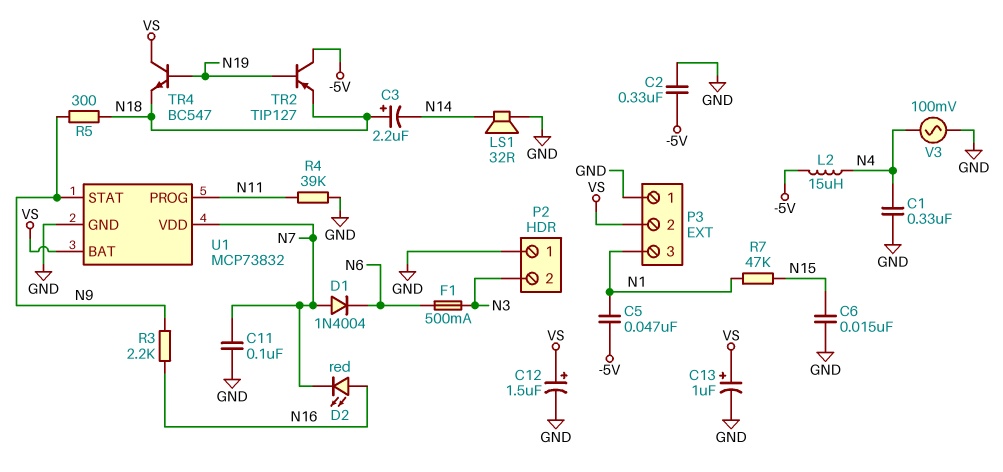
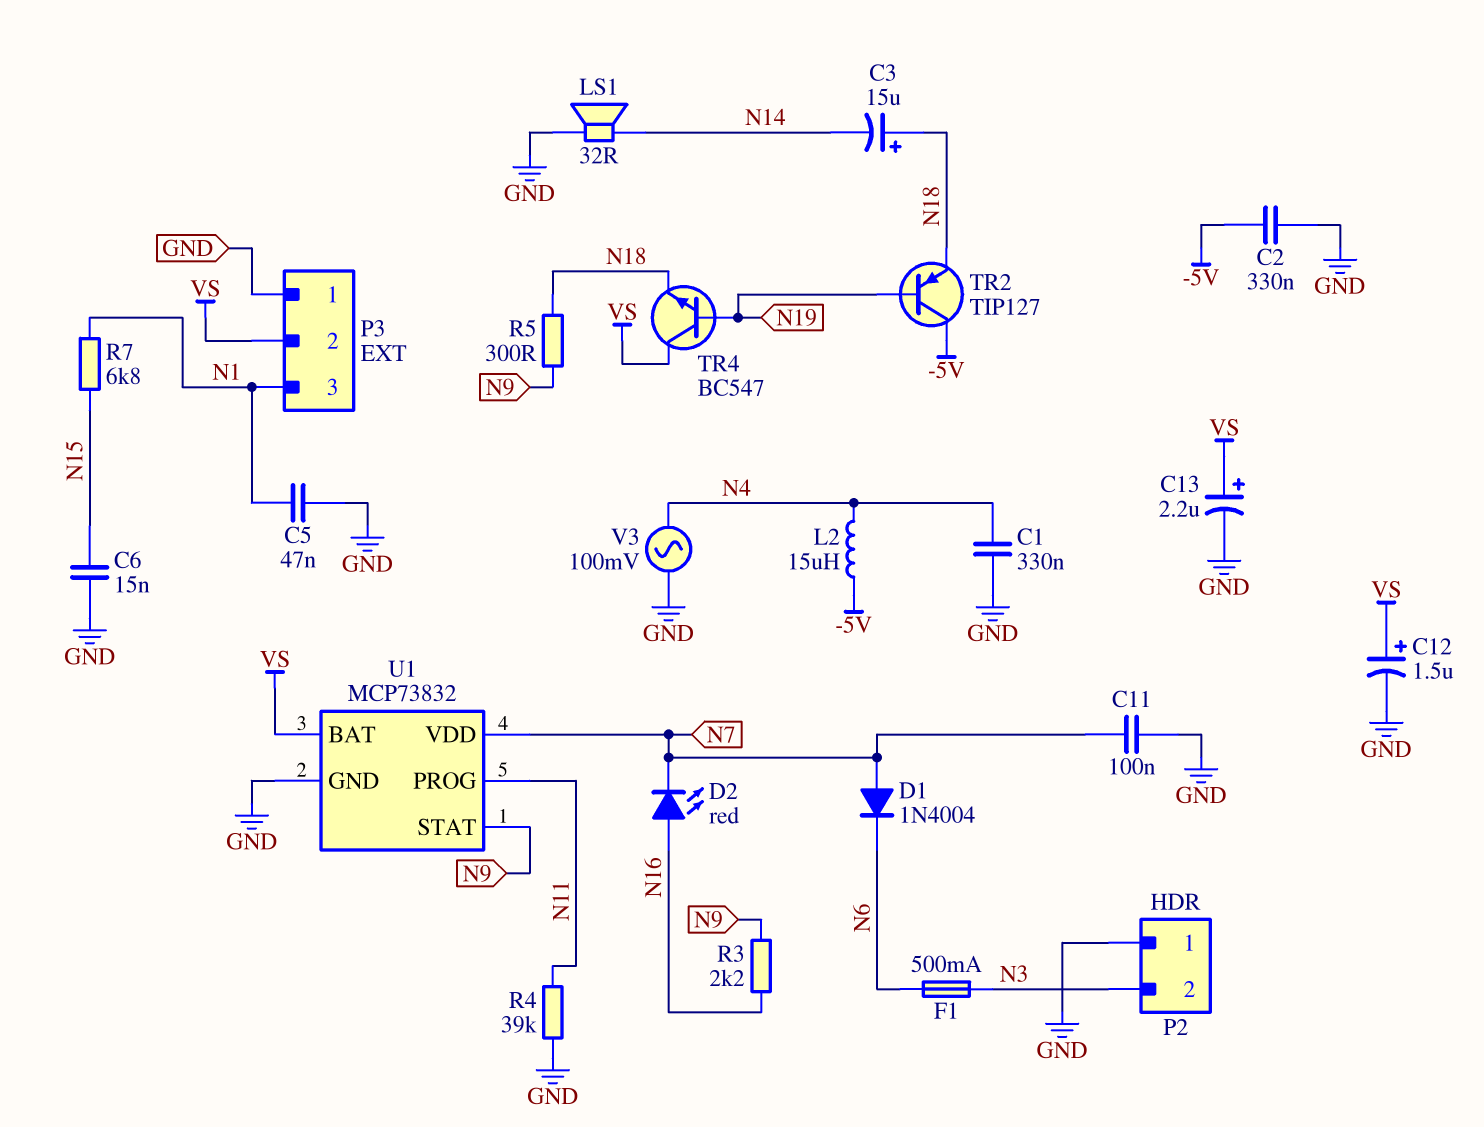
C3: 2.2uF (plus N18, minus N14) -> 15uF (plus N18, minus N14)
C5: 47nF (-5V, N1) -> 47nF (GND, N1)
C13: 1uF (plus VS, minus GND) -> 2.2uF (plus VS, minus GND)
R7: 47k (N1, N15) -> 6.8k (N1, N15)

